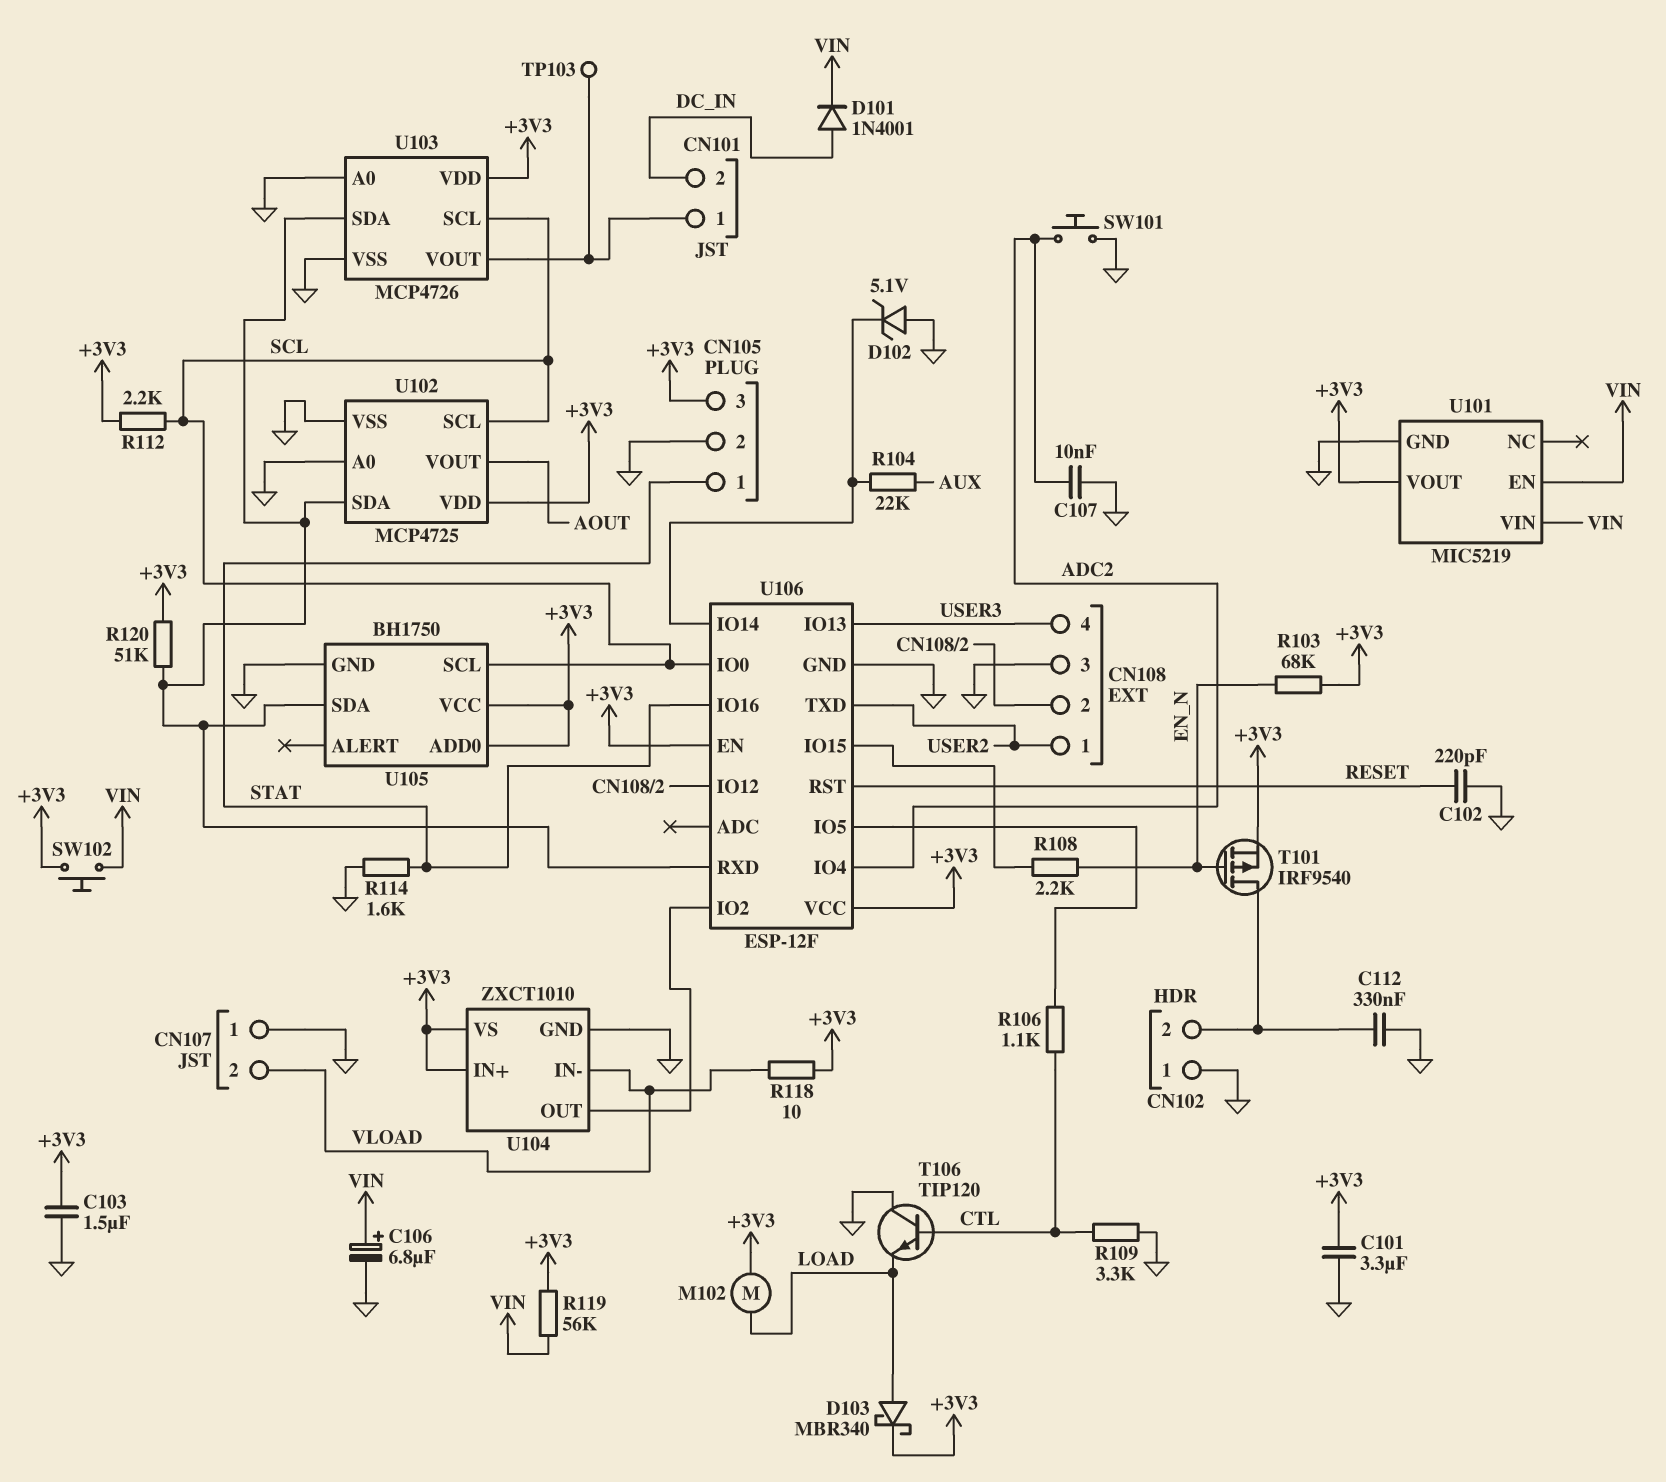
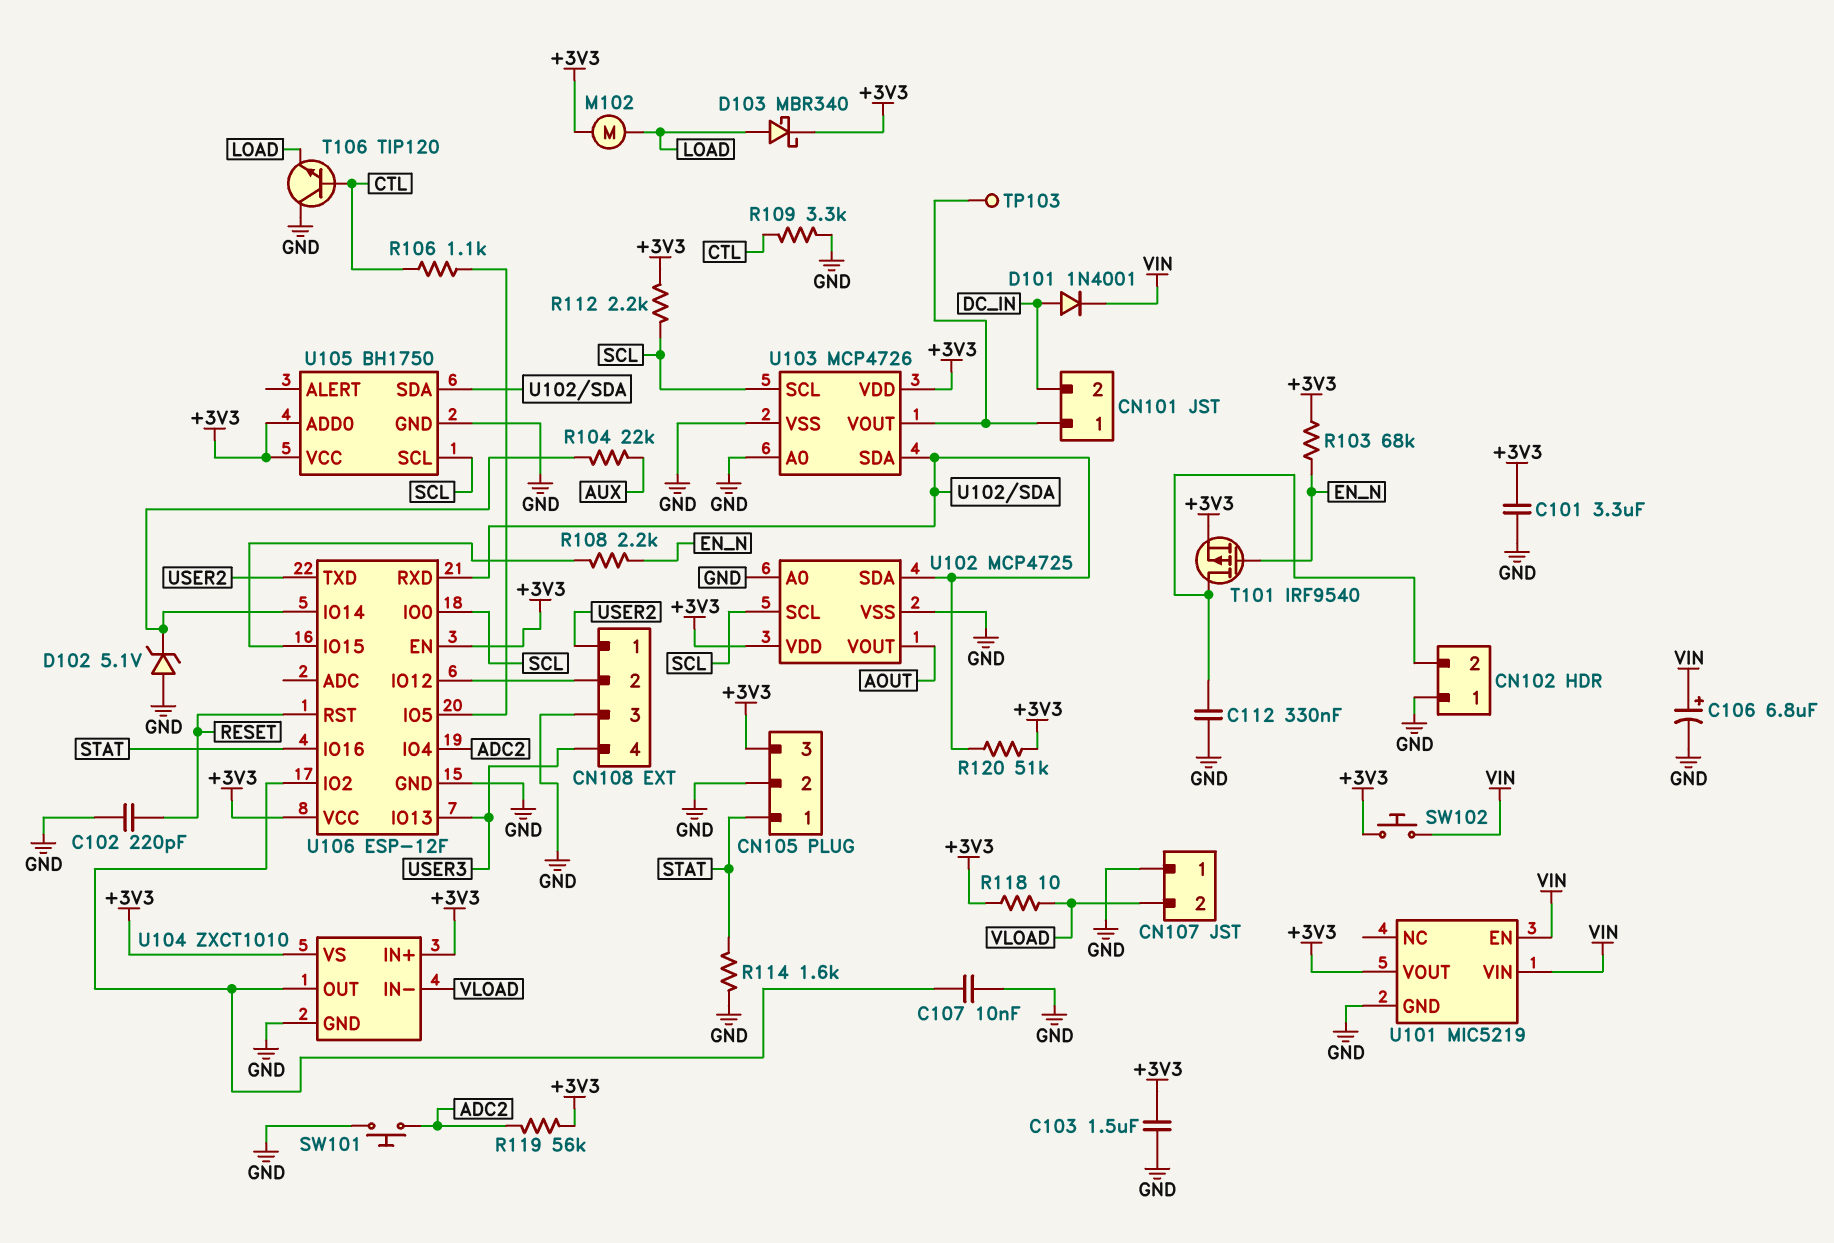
C107: 10nF (ADC2, GND) -> 10nF (GND, U104/OUT)
R119: 56k (+3V3, VIN) -> 56k (+3V3, ADC2)

